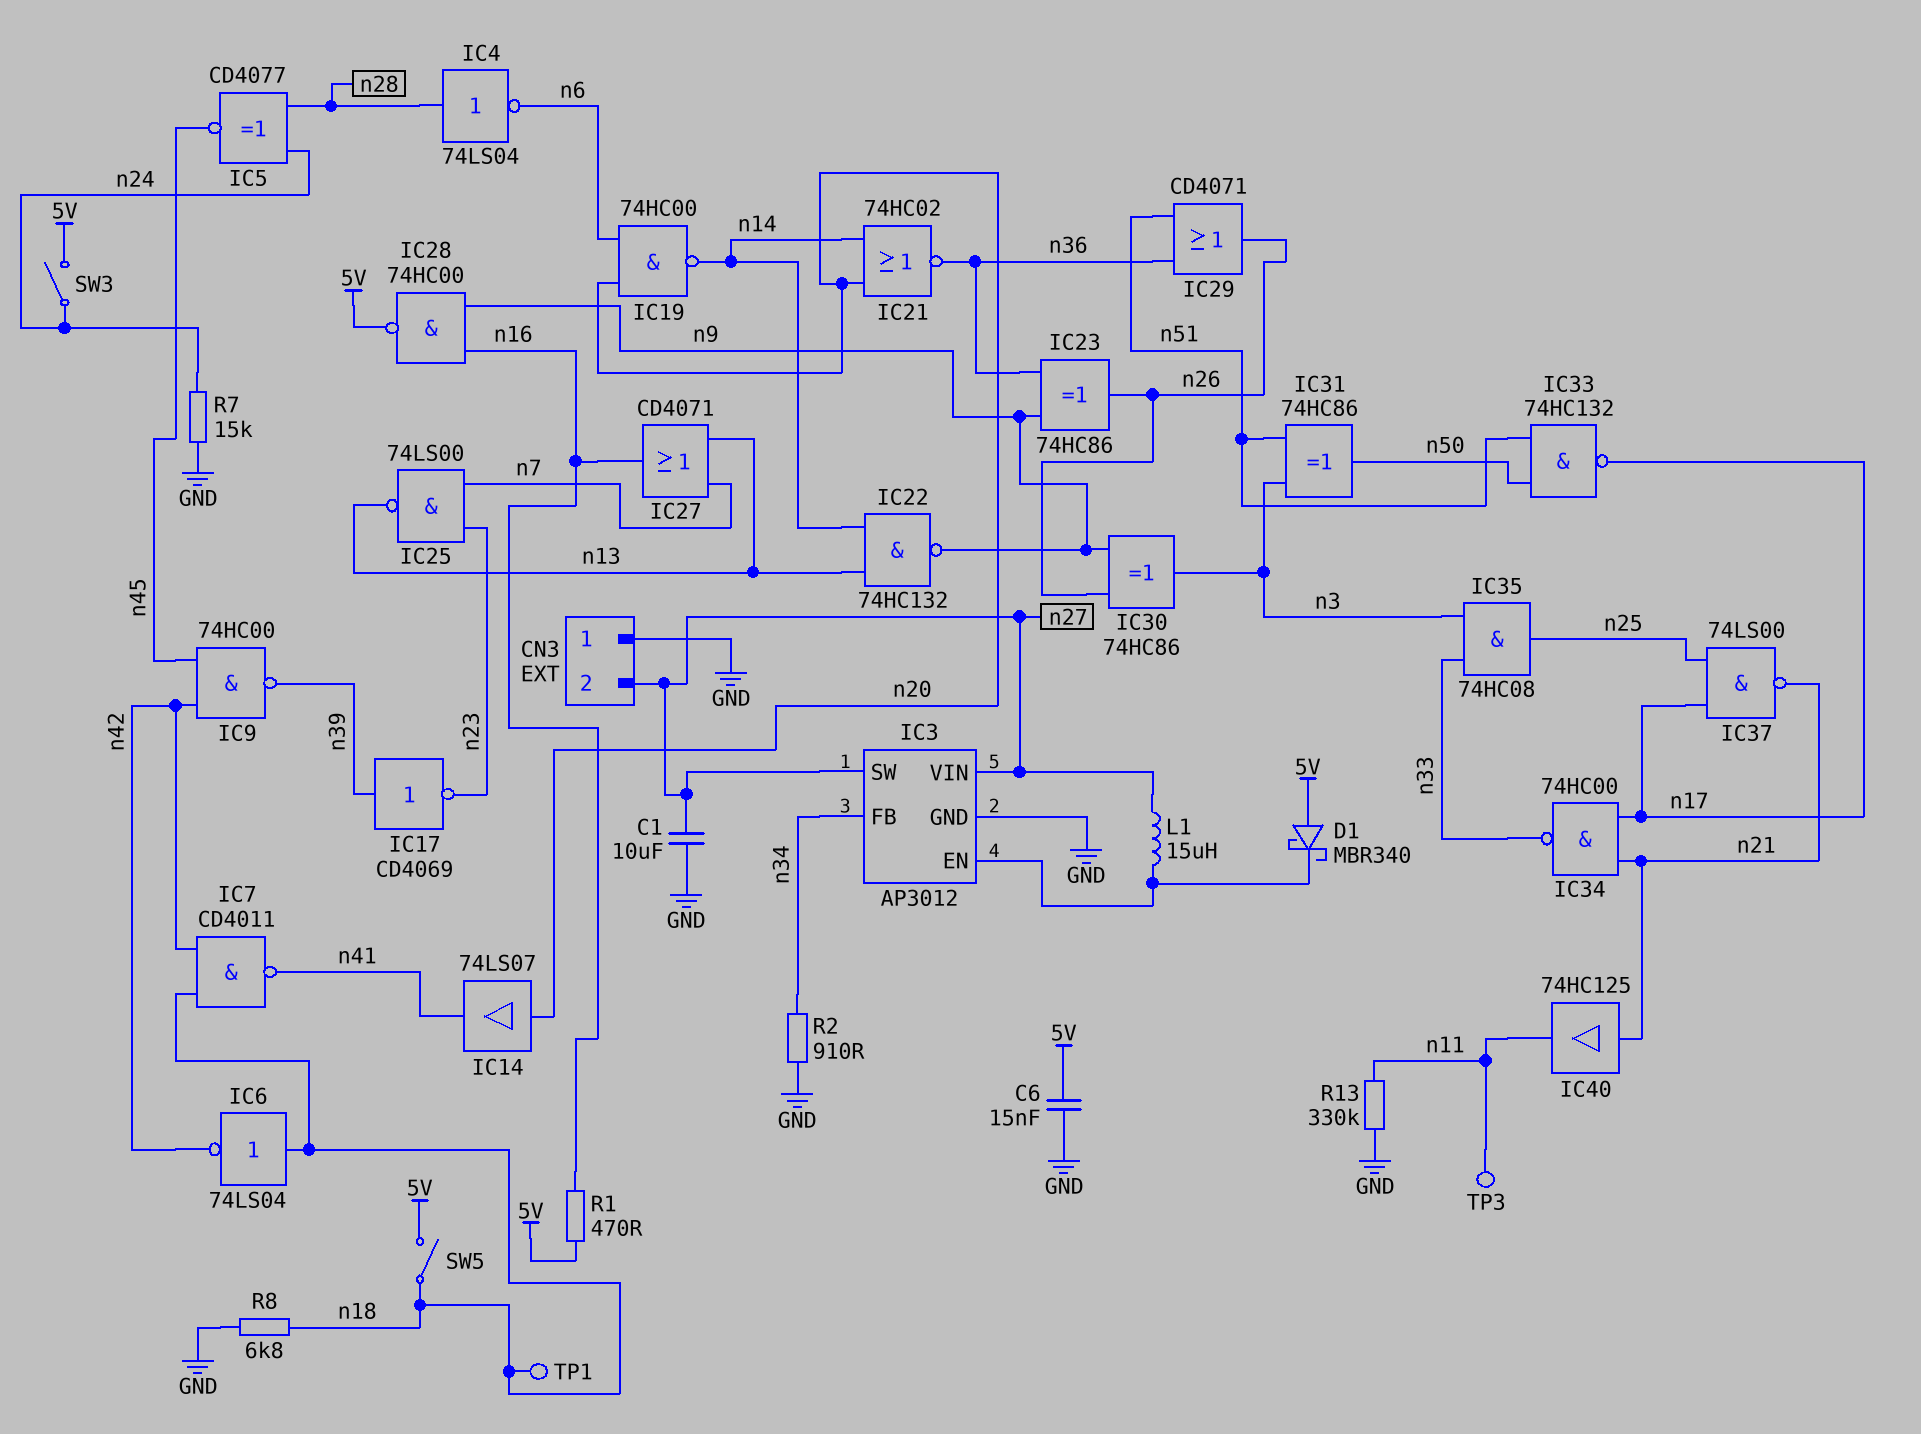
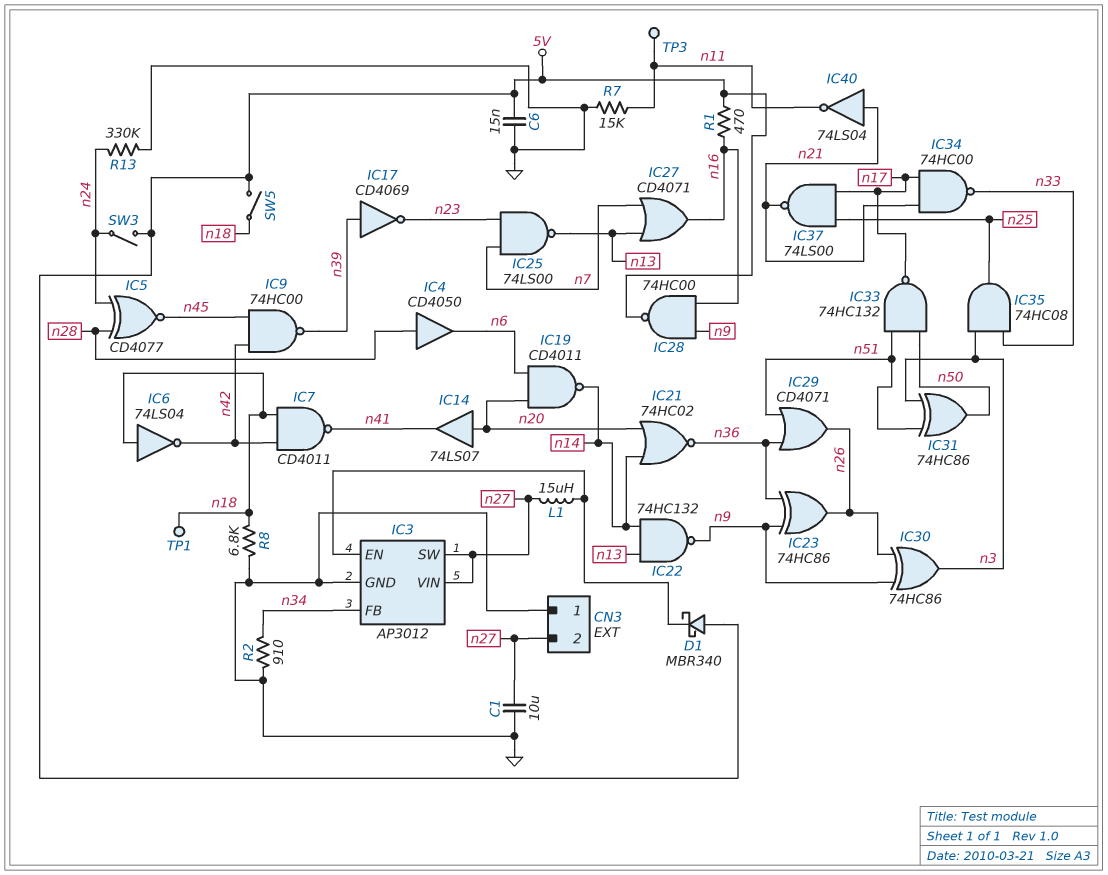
IC4: NOT 74LS04 (in n28, out n6) -> buffer CD4050 (in n28, out n6)
IC19: NAND 74HC00 (in n6, in n20, out n14) -> NAND CD4011 (in n6, in n20, out n14)
IC40: buffer 74HC125 (in n21, out n11) -> NOT 74LS04 (in n21, out n11)
R7: 15k (GND, n24) -> 15k (GND, n11)
R13: 330k (GND, n11) -> 330k (GND, n24)

